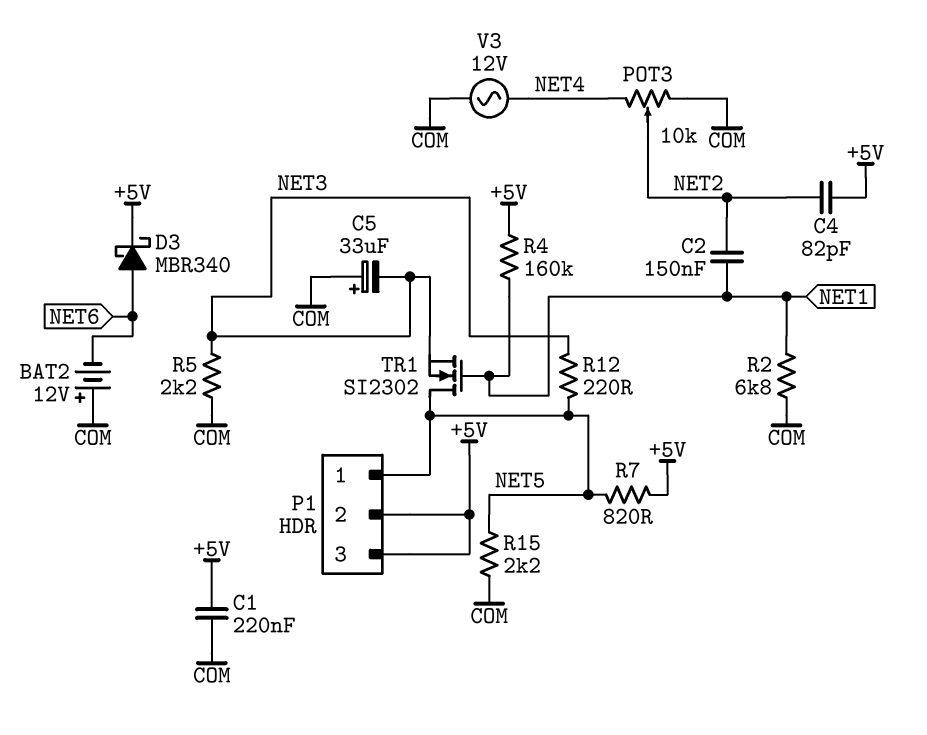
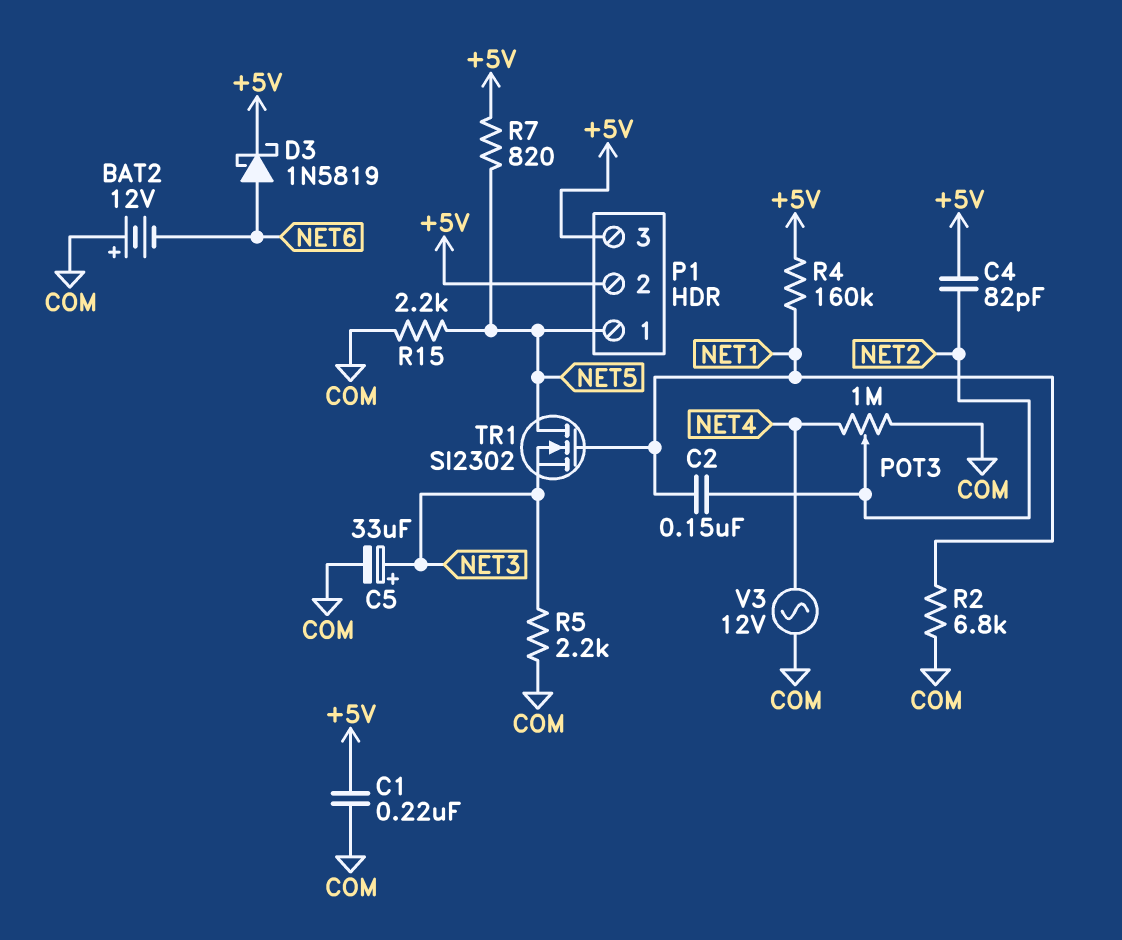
C5: 33uF (plus COM, minus NET3) -> 33uF (plus NET3, minus COM)
D3: schottky MBR340 (A NET6, K +5V) -> schottky 1N5819 (A NET6, K +5V)
POT3: 10k (COM, NET4, wiper NET2) -> 1M (COM, NET4, wiper NET2)
R12: 220 (NET3, NET5) -> none

